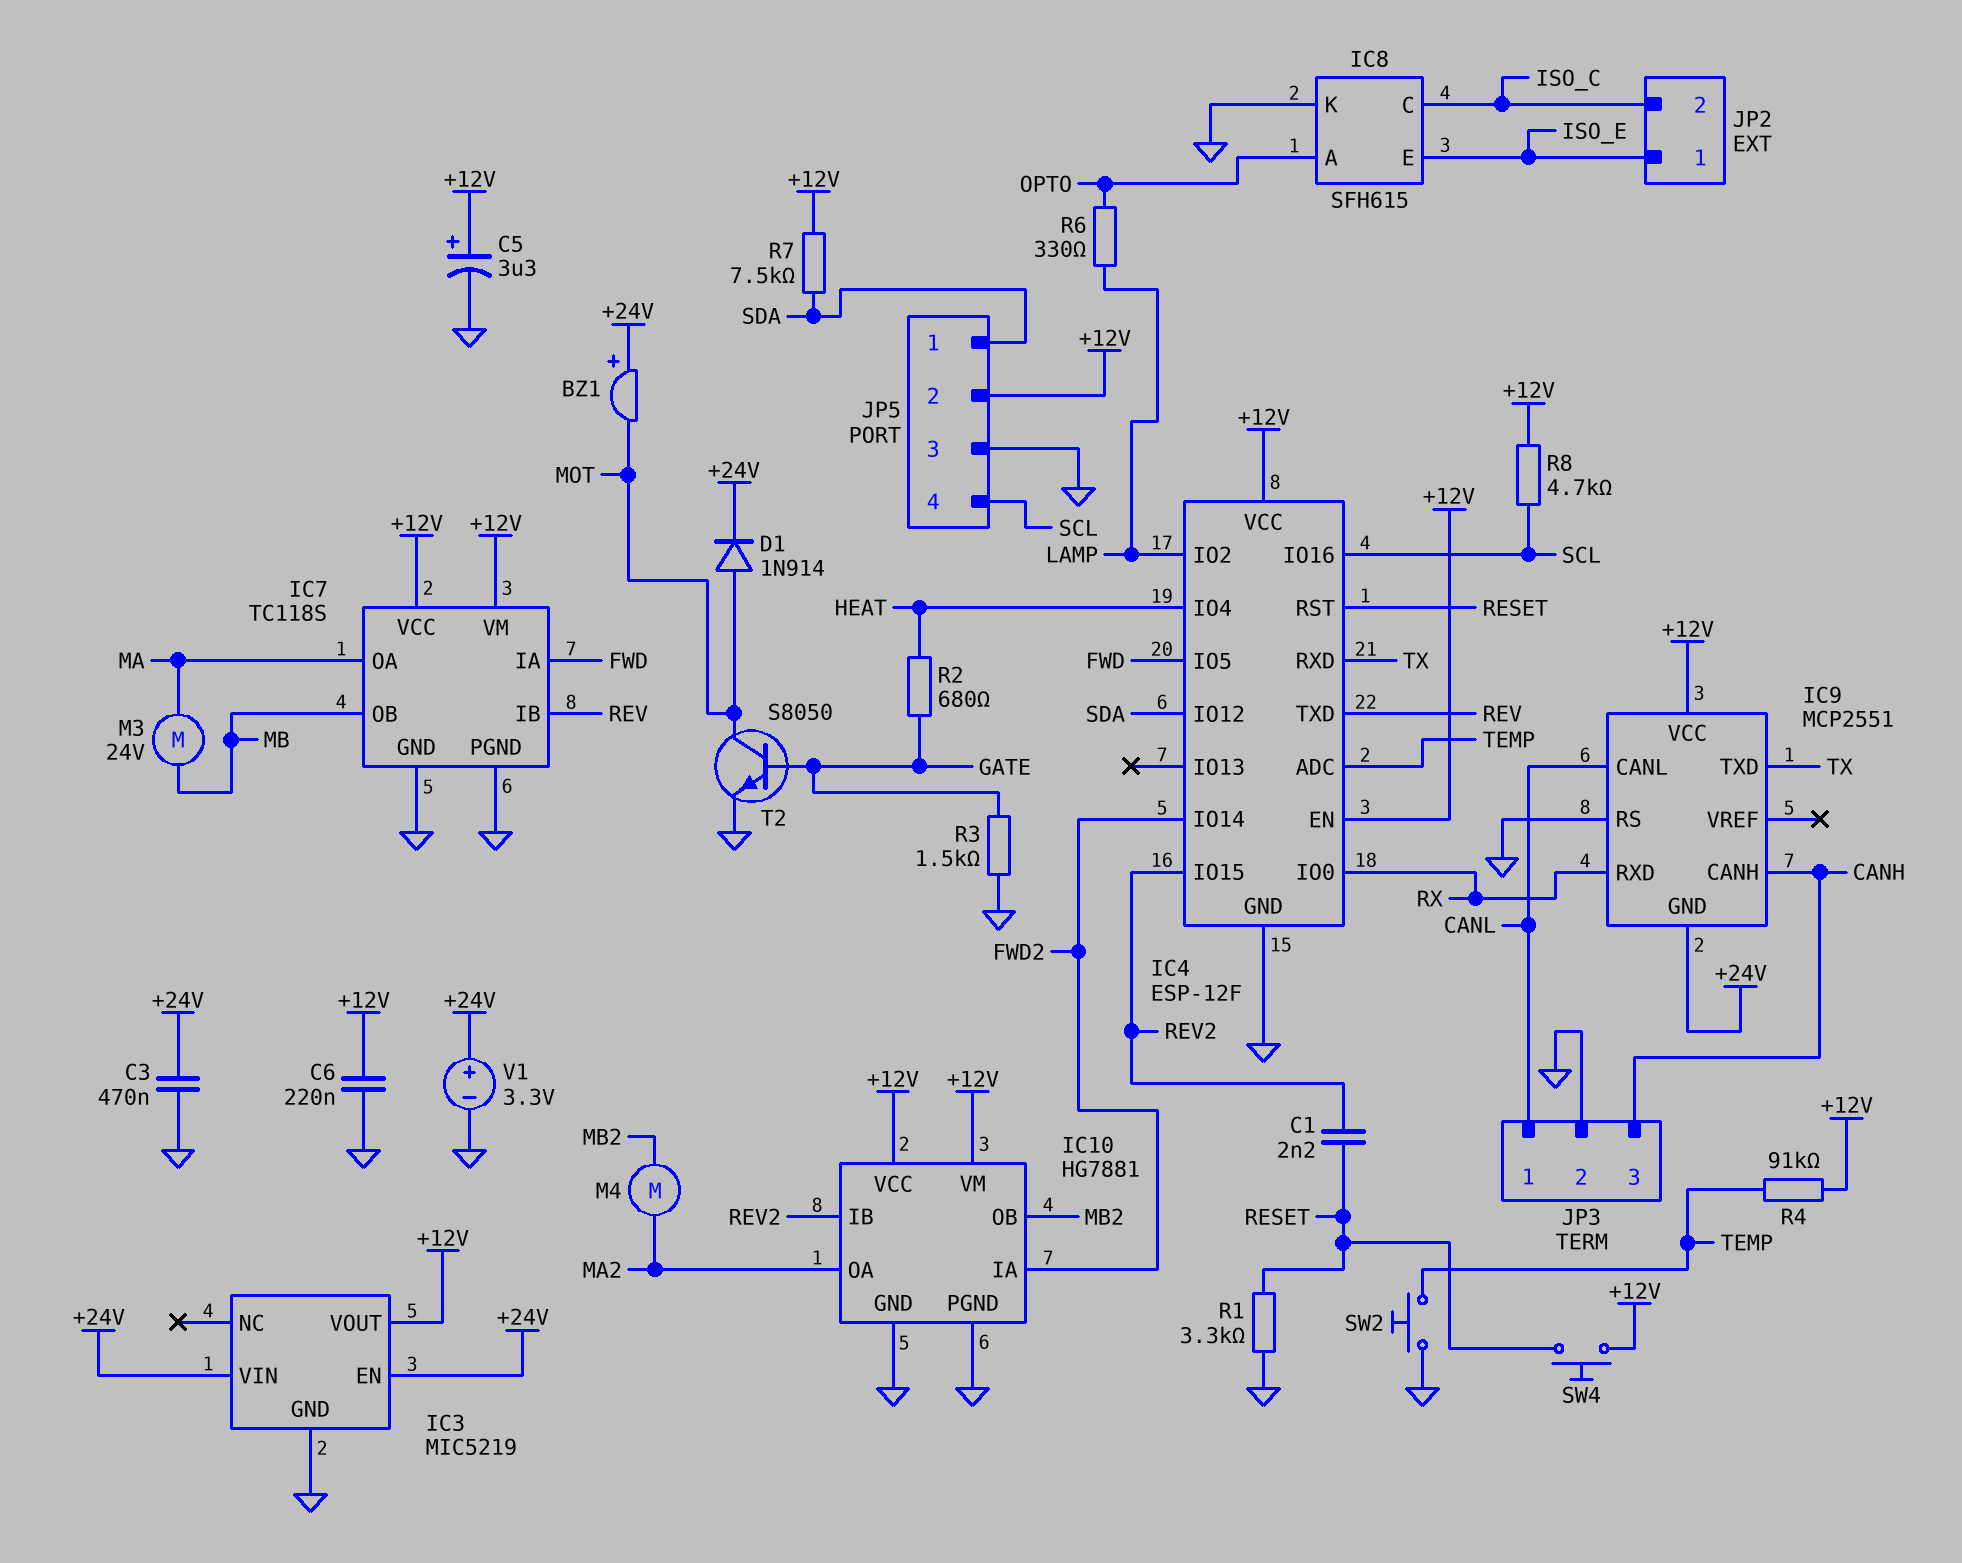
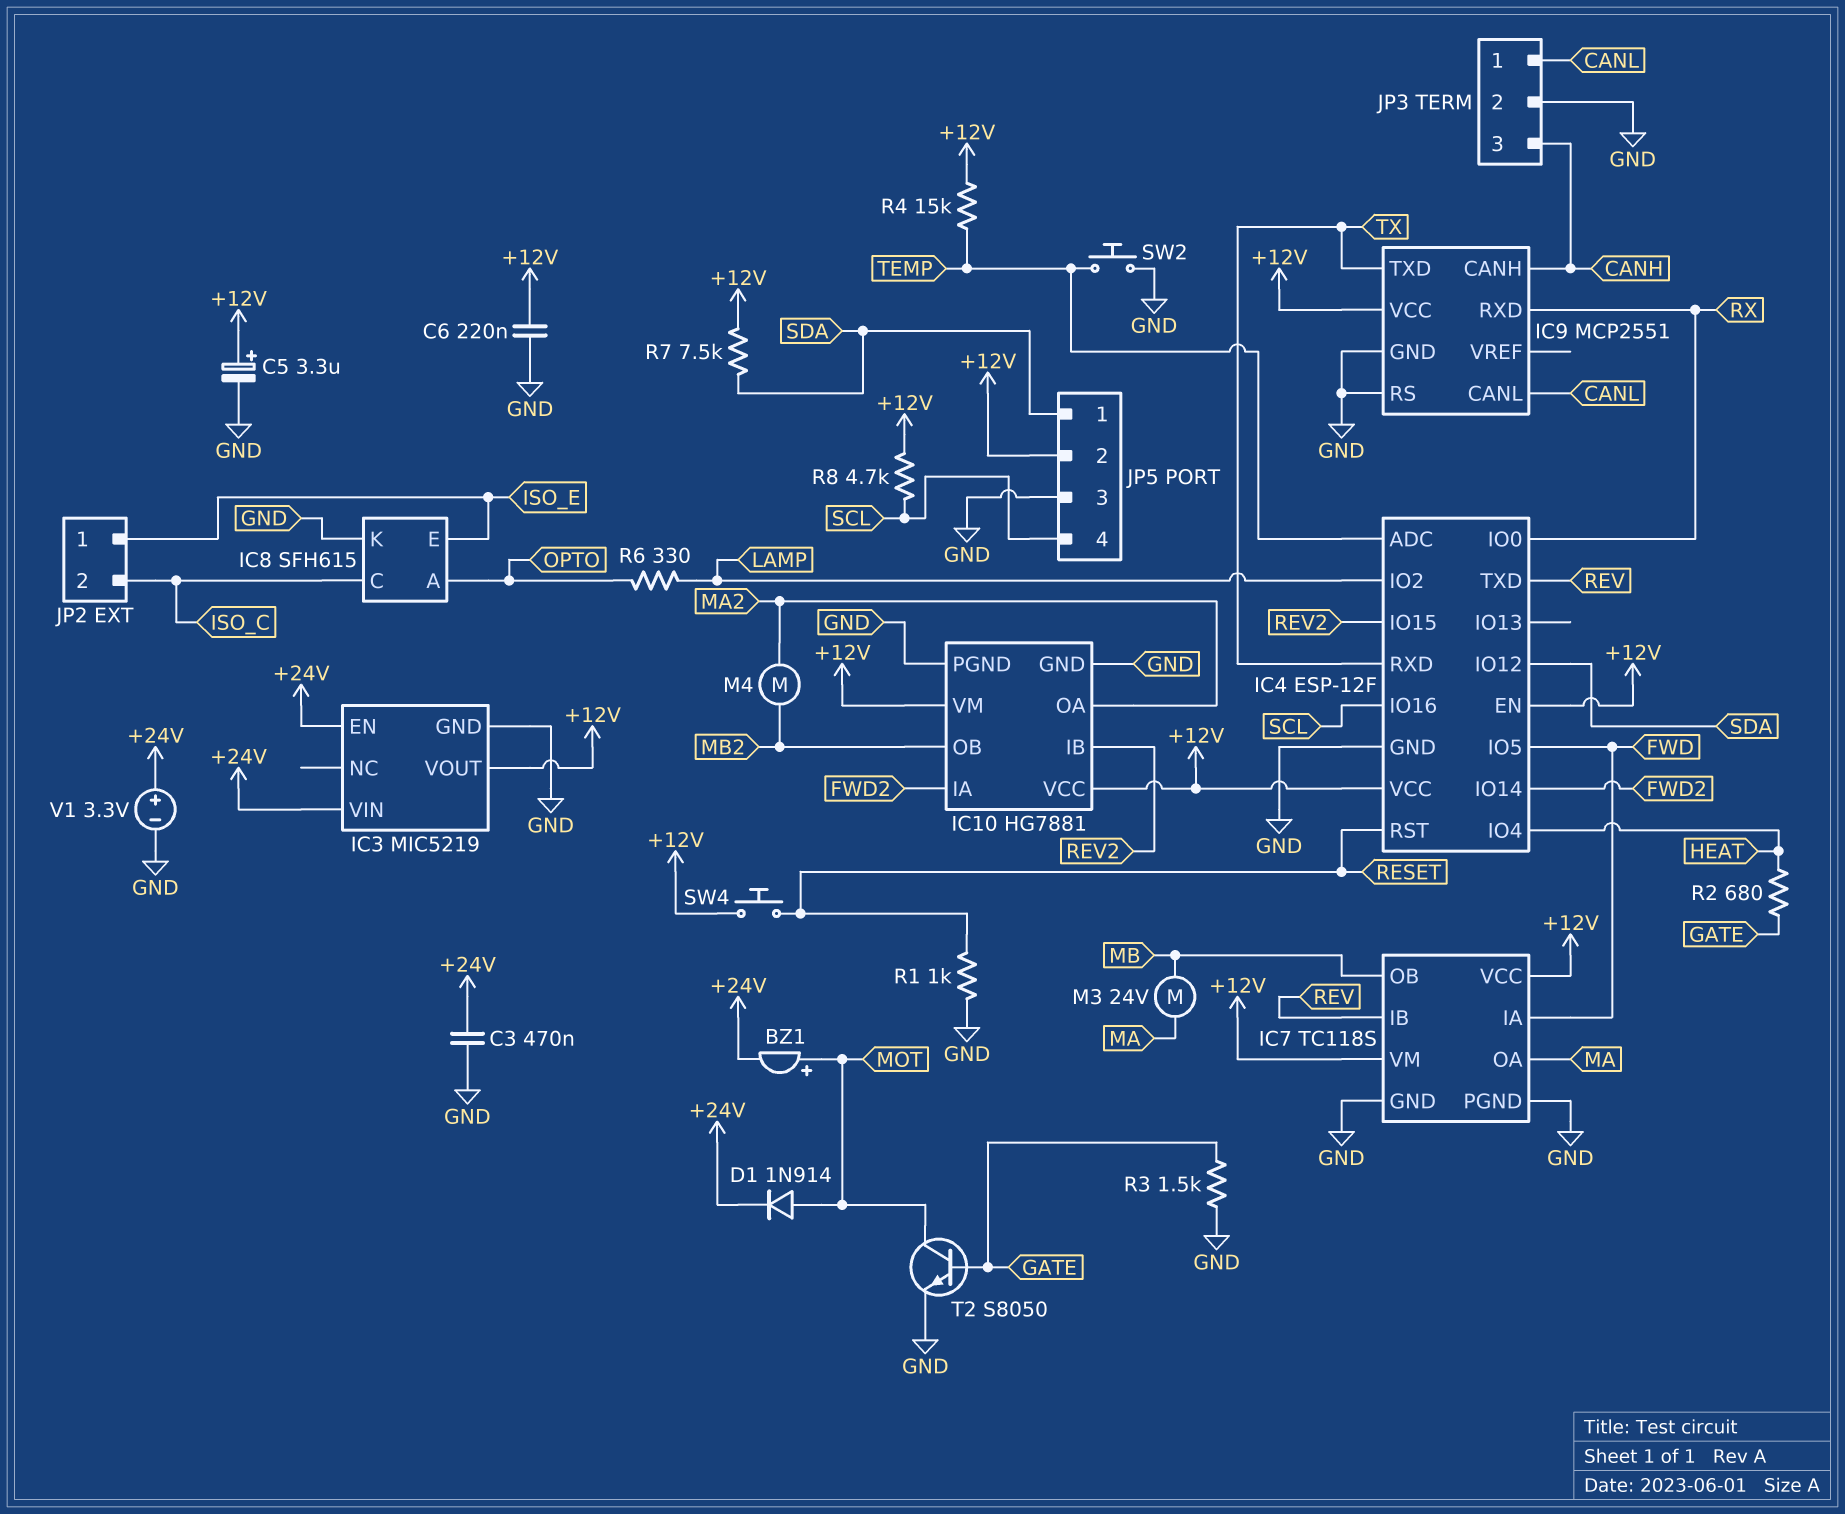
BZ1: buzzer (plus +24V, minus MOT) -> buzzer (plus MOT, minus +24V)
C1: 2.2nF (RESET, REV2) -> none
IC9 pin GND: +24V -> GND
R1: 3.3k (GND, RESET) -> 1k (GND, RESET)
R4: 91k (+12V, TEMP) -> 15k (+12V, TEMP)

